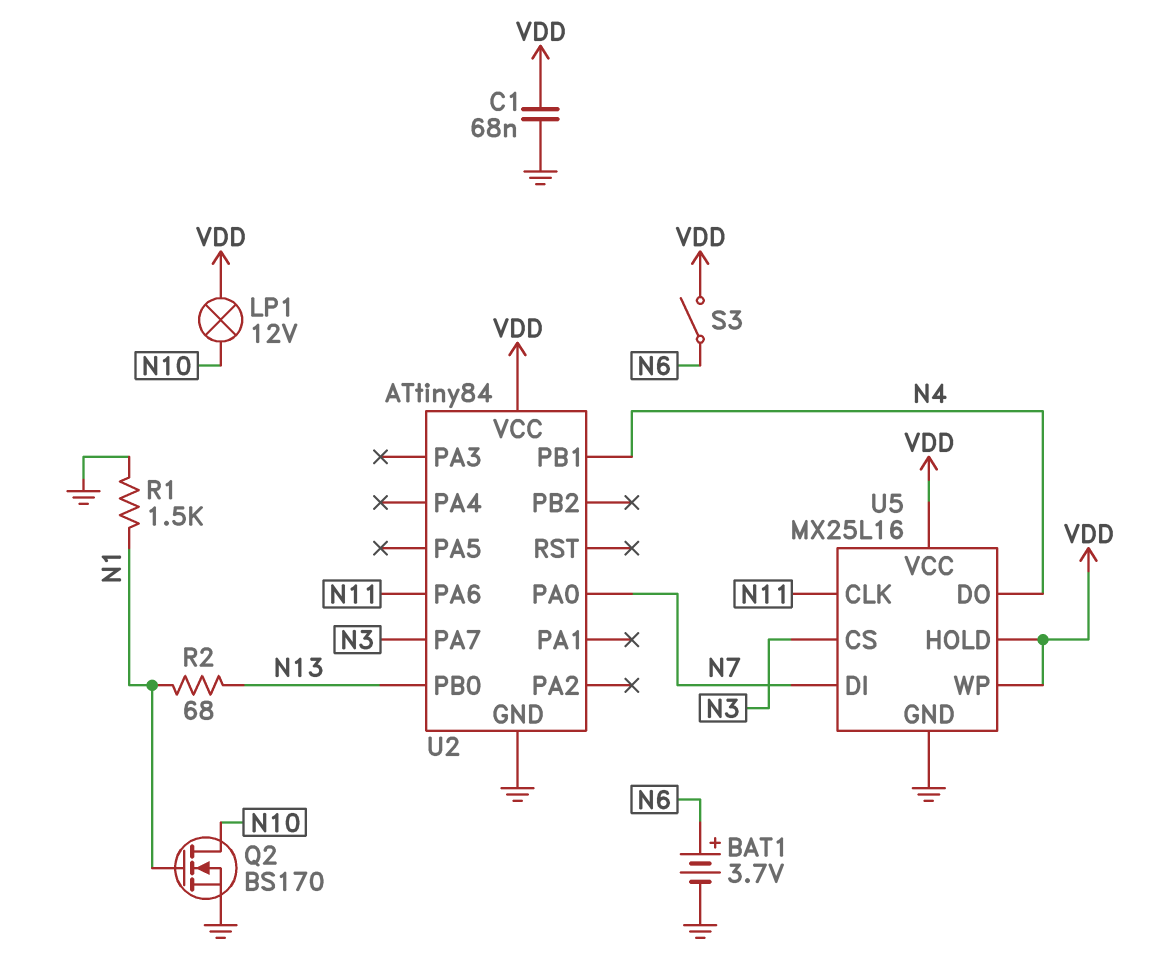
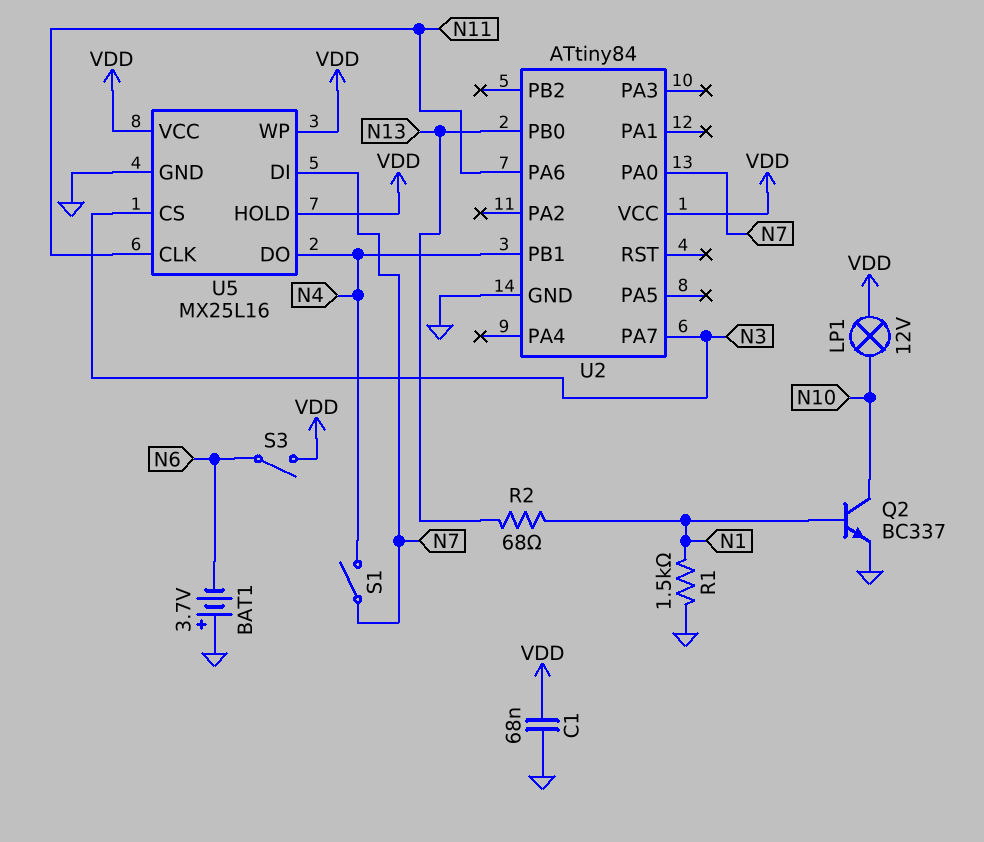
BAT1: 3.7V (plus N6, minus GND) -> 3.7V (plus GND, minus N6)
Q2: NMOS BS170 (G N1, D N10, S GND) -> NPN BC337 (B N1, C N10, E GND)
S1: none -> switch (N4, N7)

